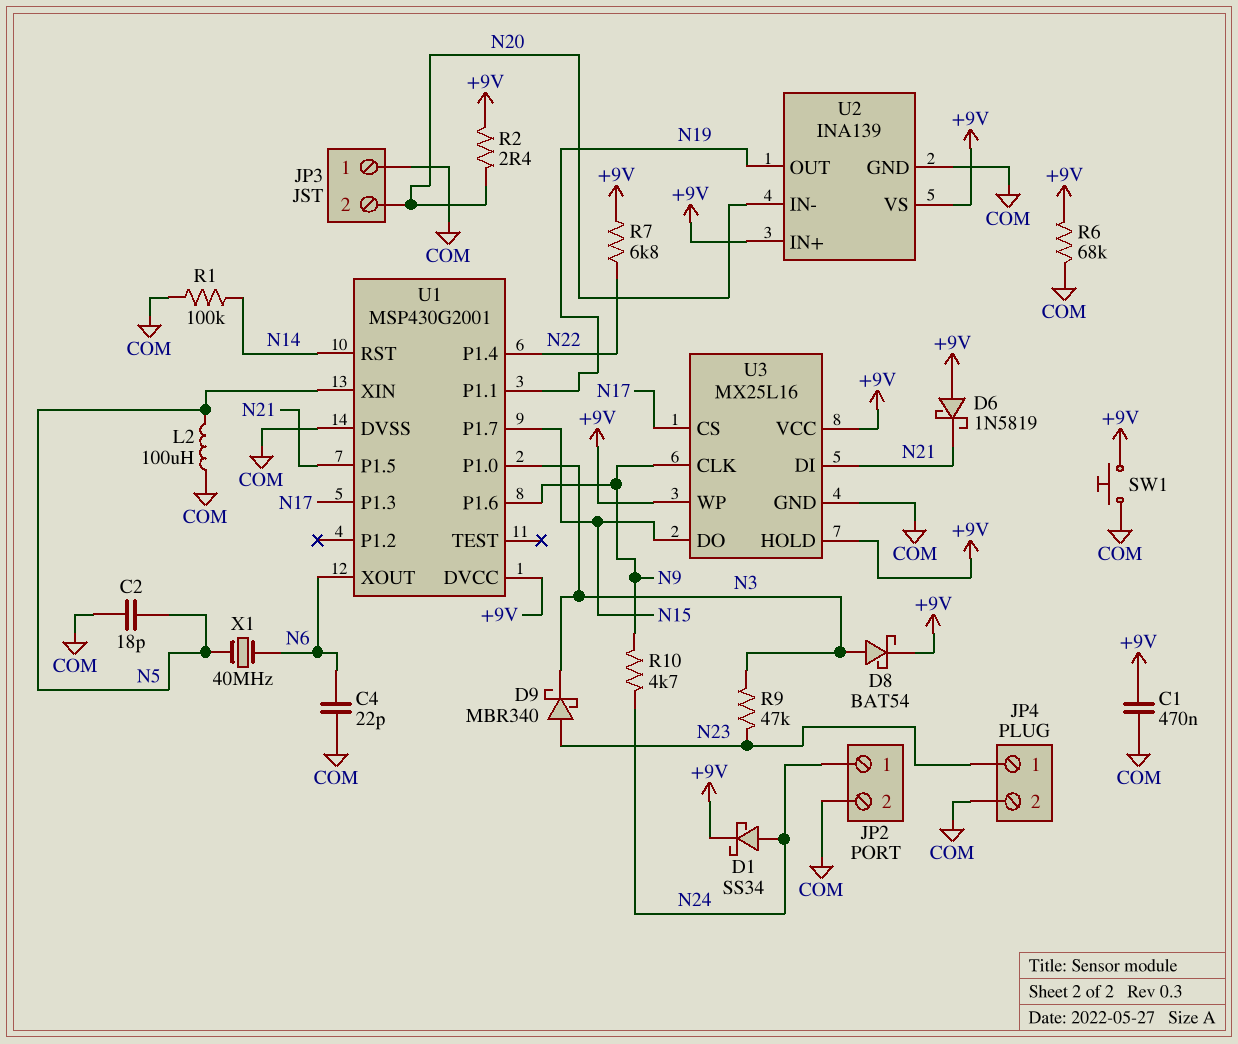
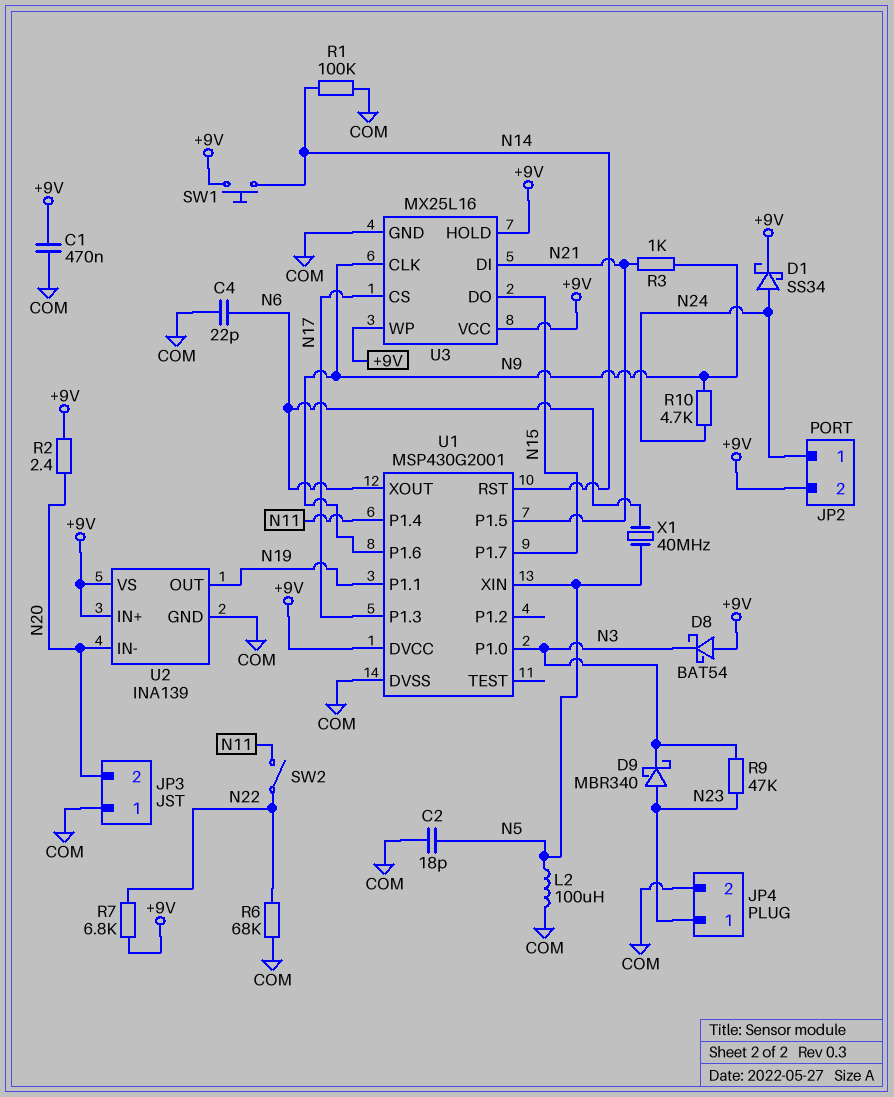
D6: schottky 1N5819 (A +9V, K N21) -> none
D8: schottky BAT54 (A N3, K +9V) -> schottky BAT54 (A +9V, K N3)
JP2 pin 2: COM -> +9V
R3: none -> 1k (N9, N21)
R6: 68k (+9V, COM) -> 68k (COM, N22)
SW1: button (+9V, COM) -> button (+9V, N14)
SW2: none -> switch (N11, N22)
U1 pin P1.4: N22 -> N11

